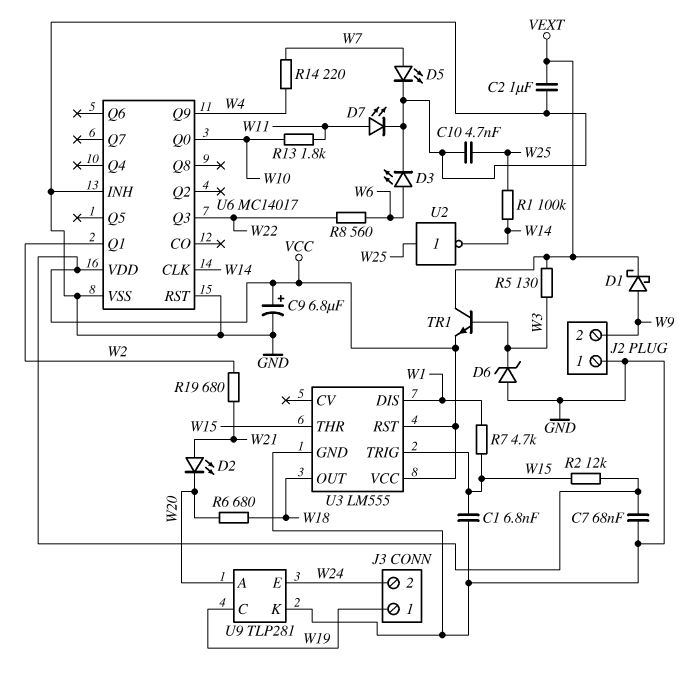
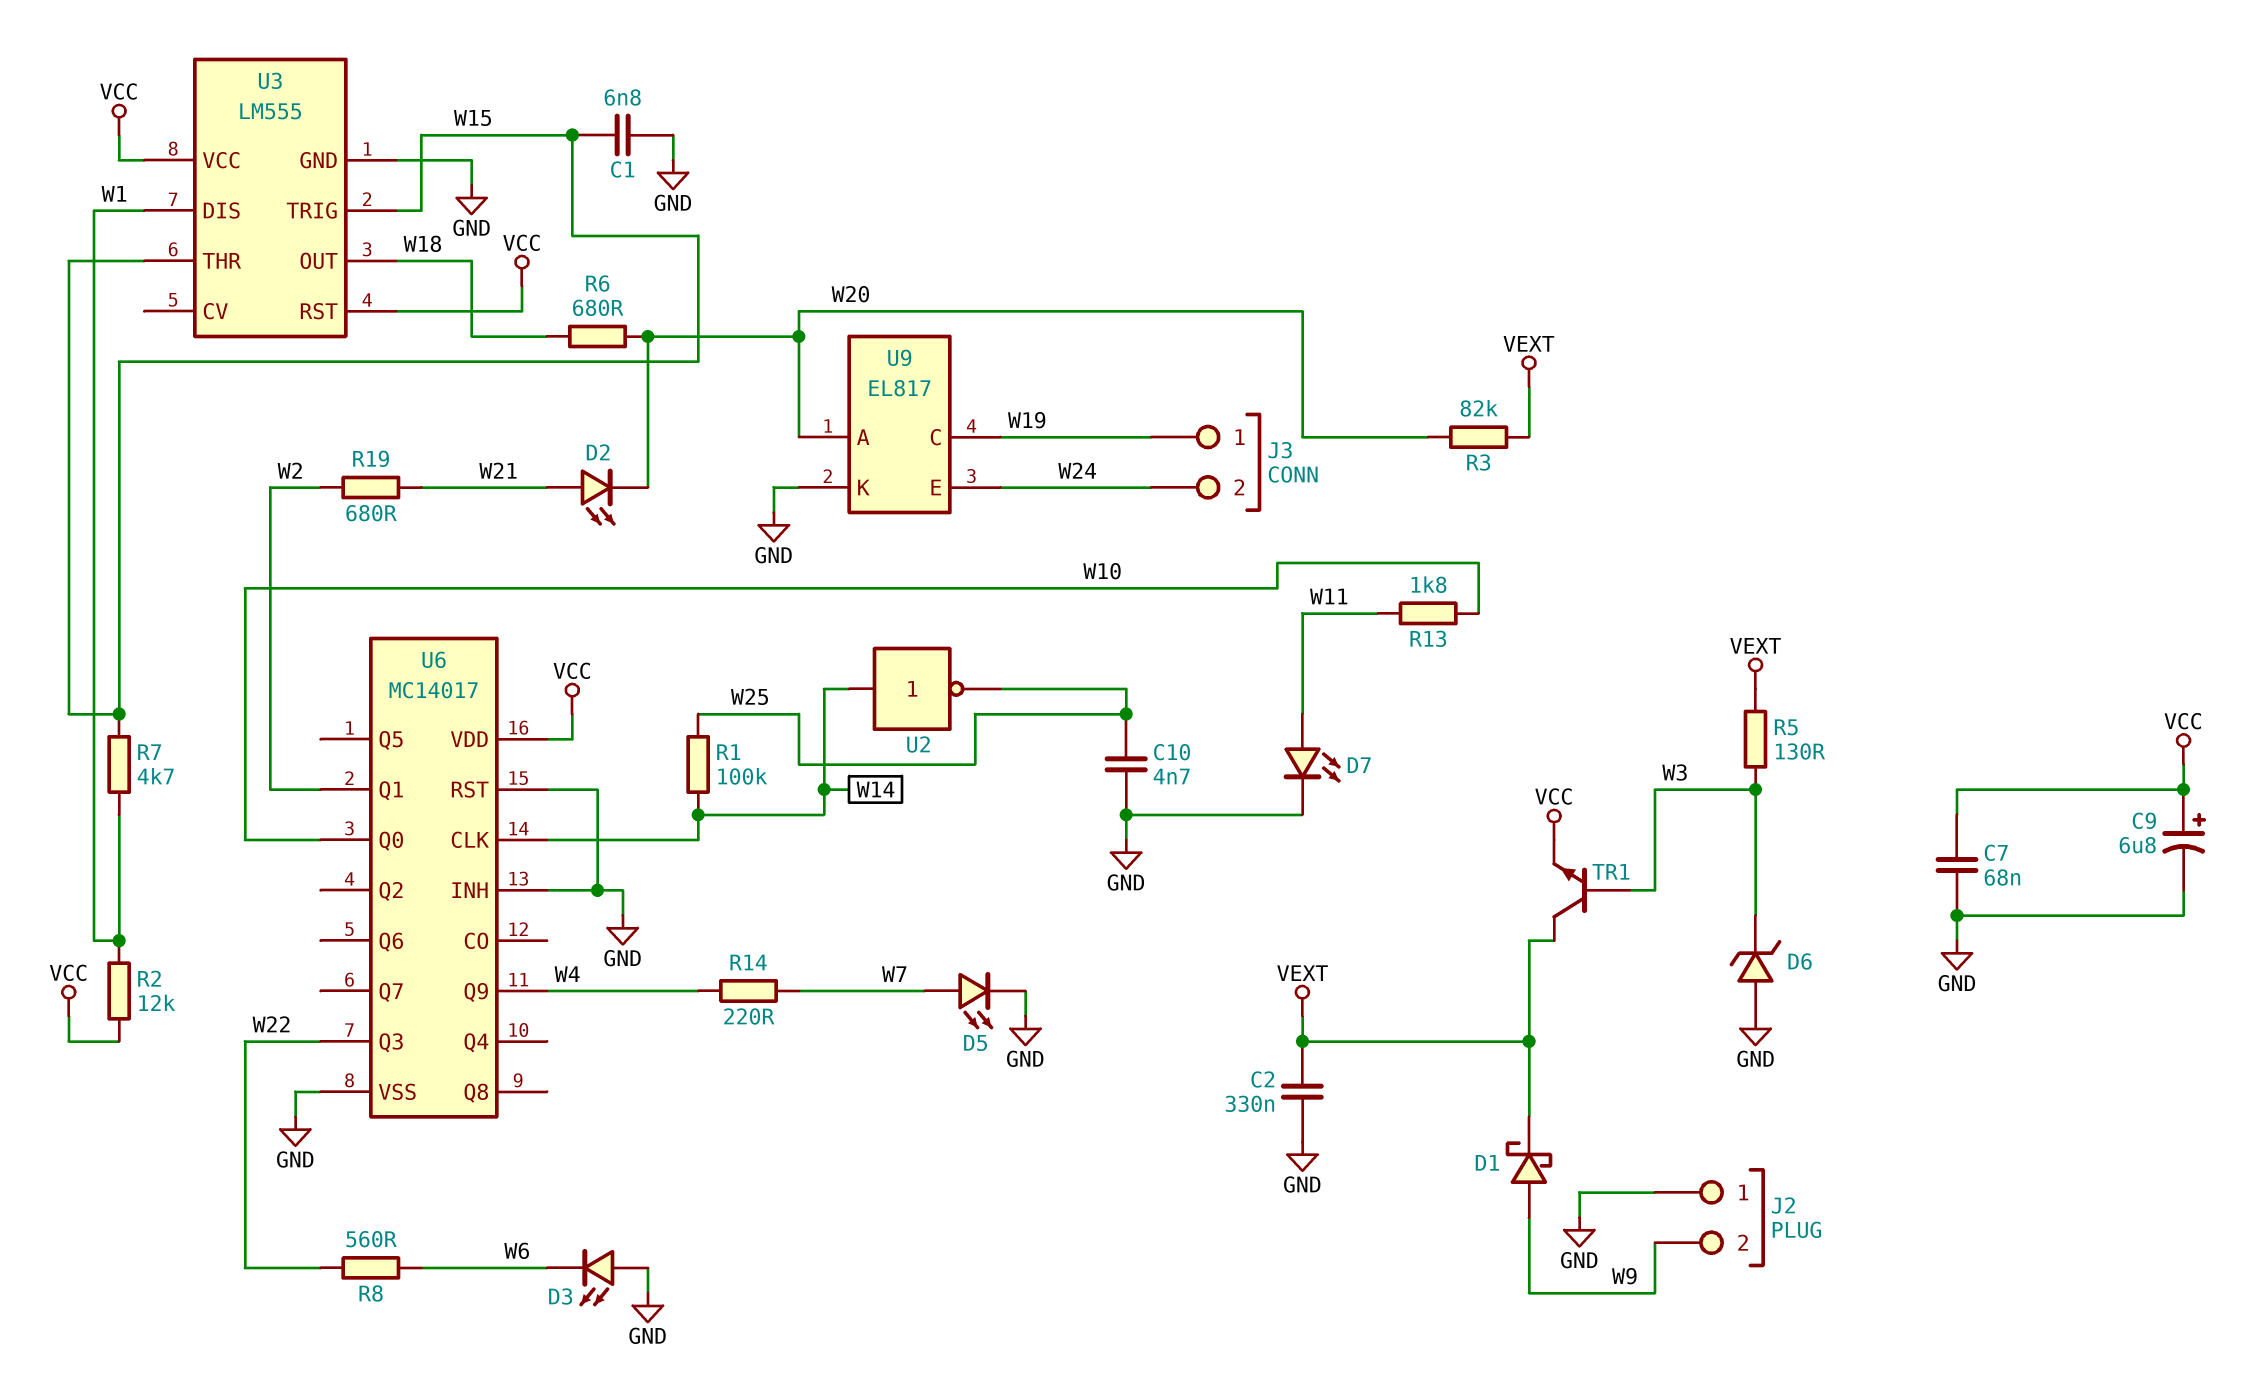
C2: 1uF (GND, VEXT) -> 330nF (GND, VEXT)
D3: LED (A W6, K GND) -> LED (A GND, K W6)
R2: 12k (VCC, W15) -> 12k (VCC, W1)
R3: none -> 82k (VEXT, W20)
U2: NOT (in W25, out W14) -> NOT (in W14, out W25)
U9: TLP281 -> EL817

